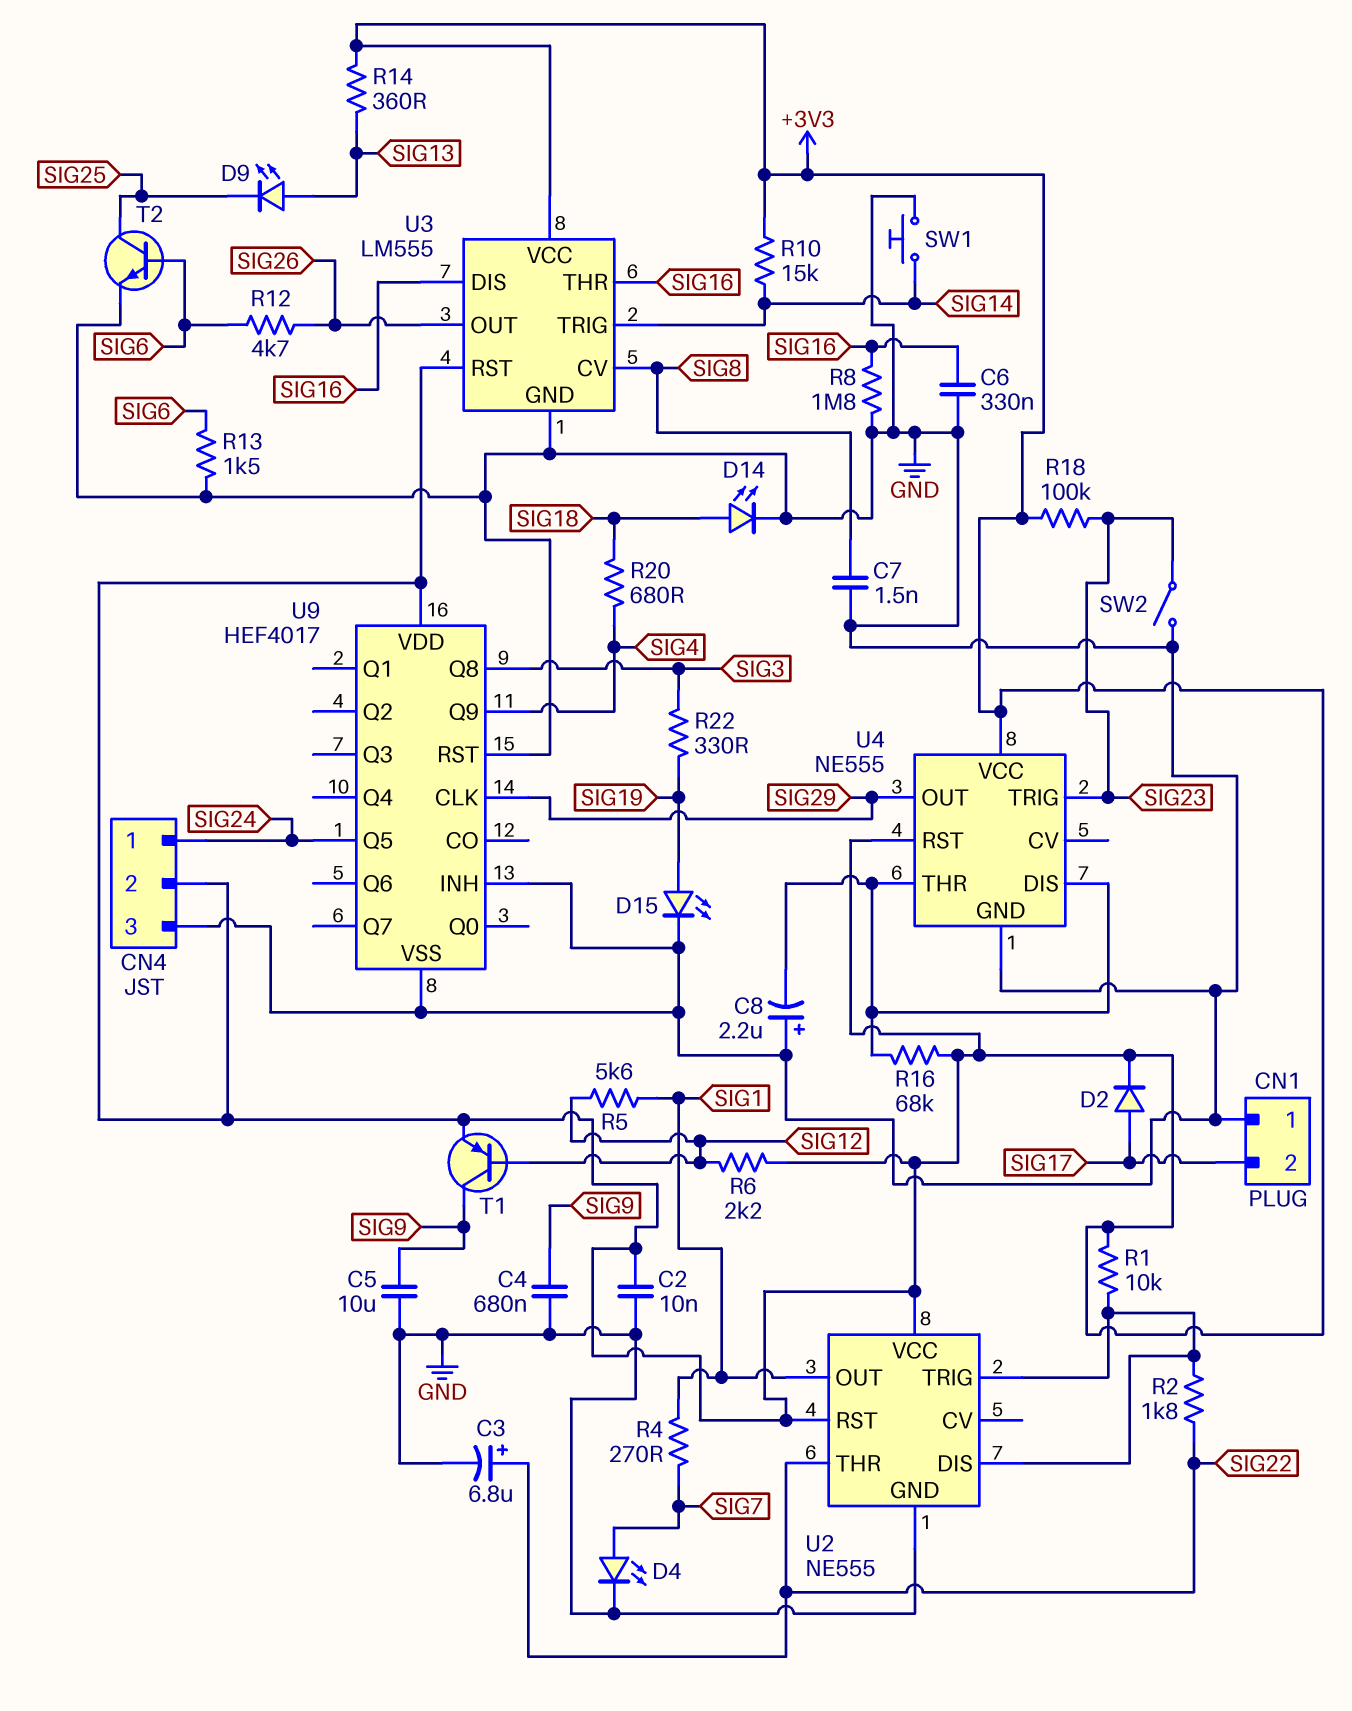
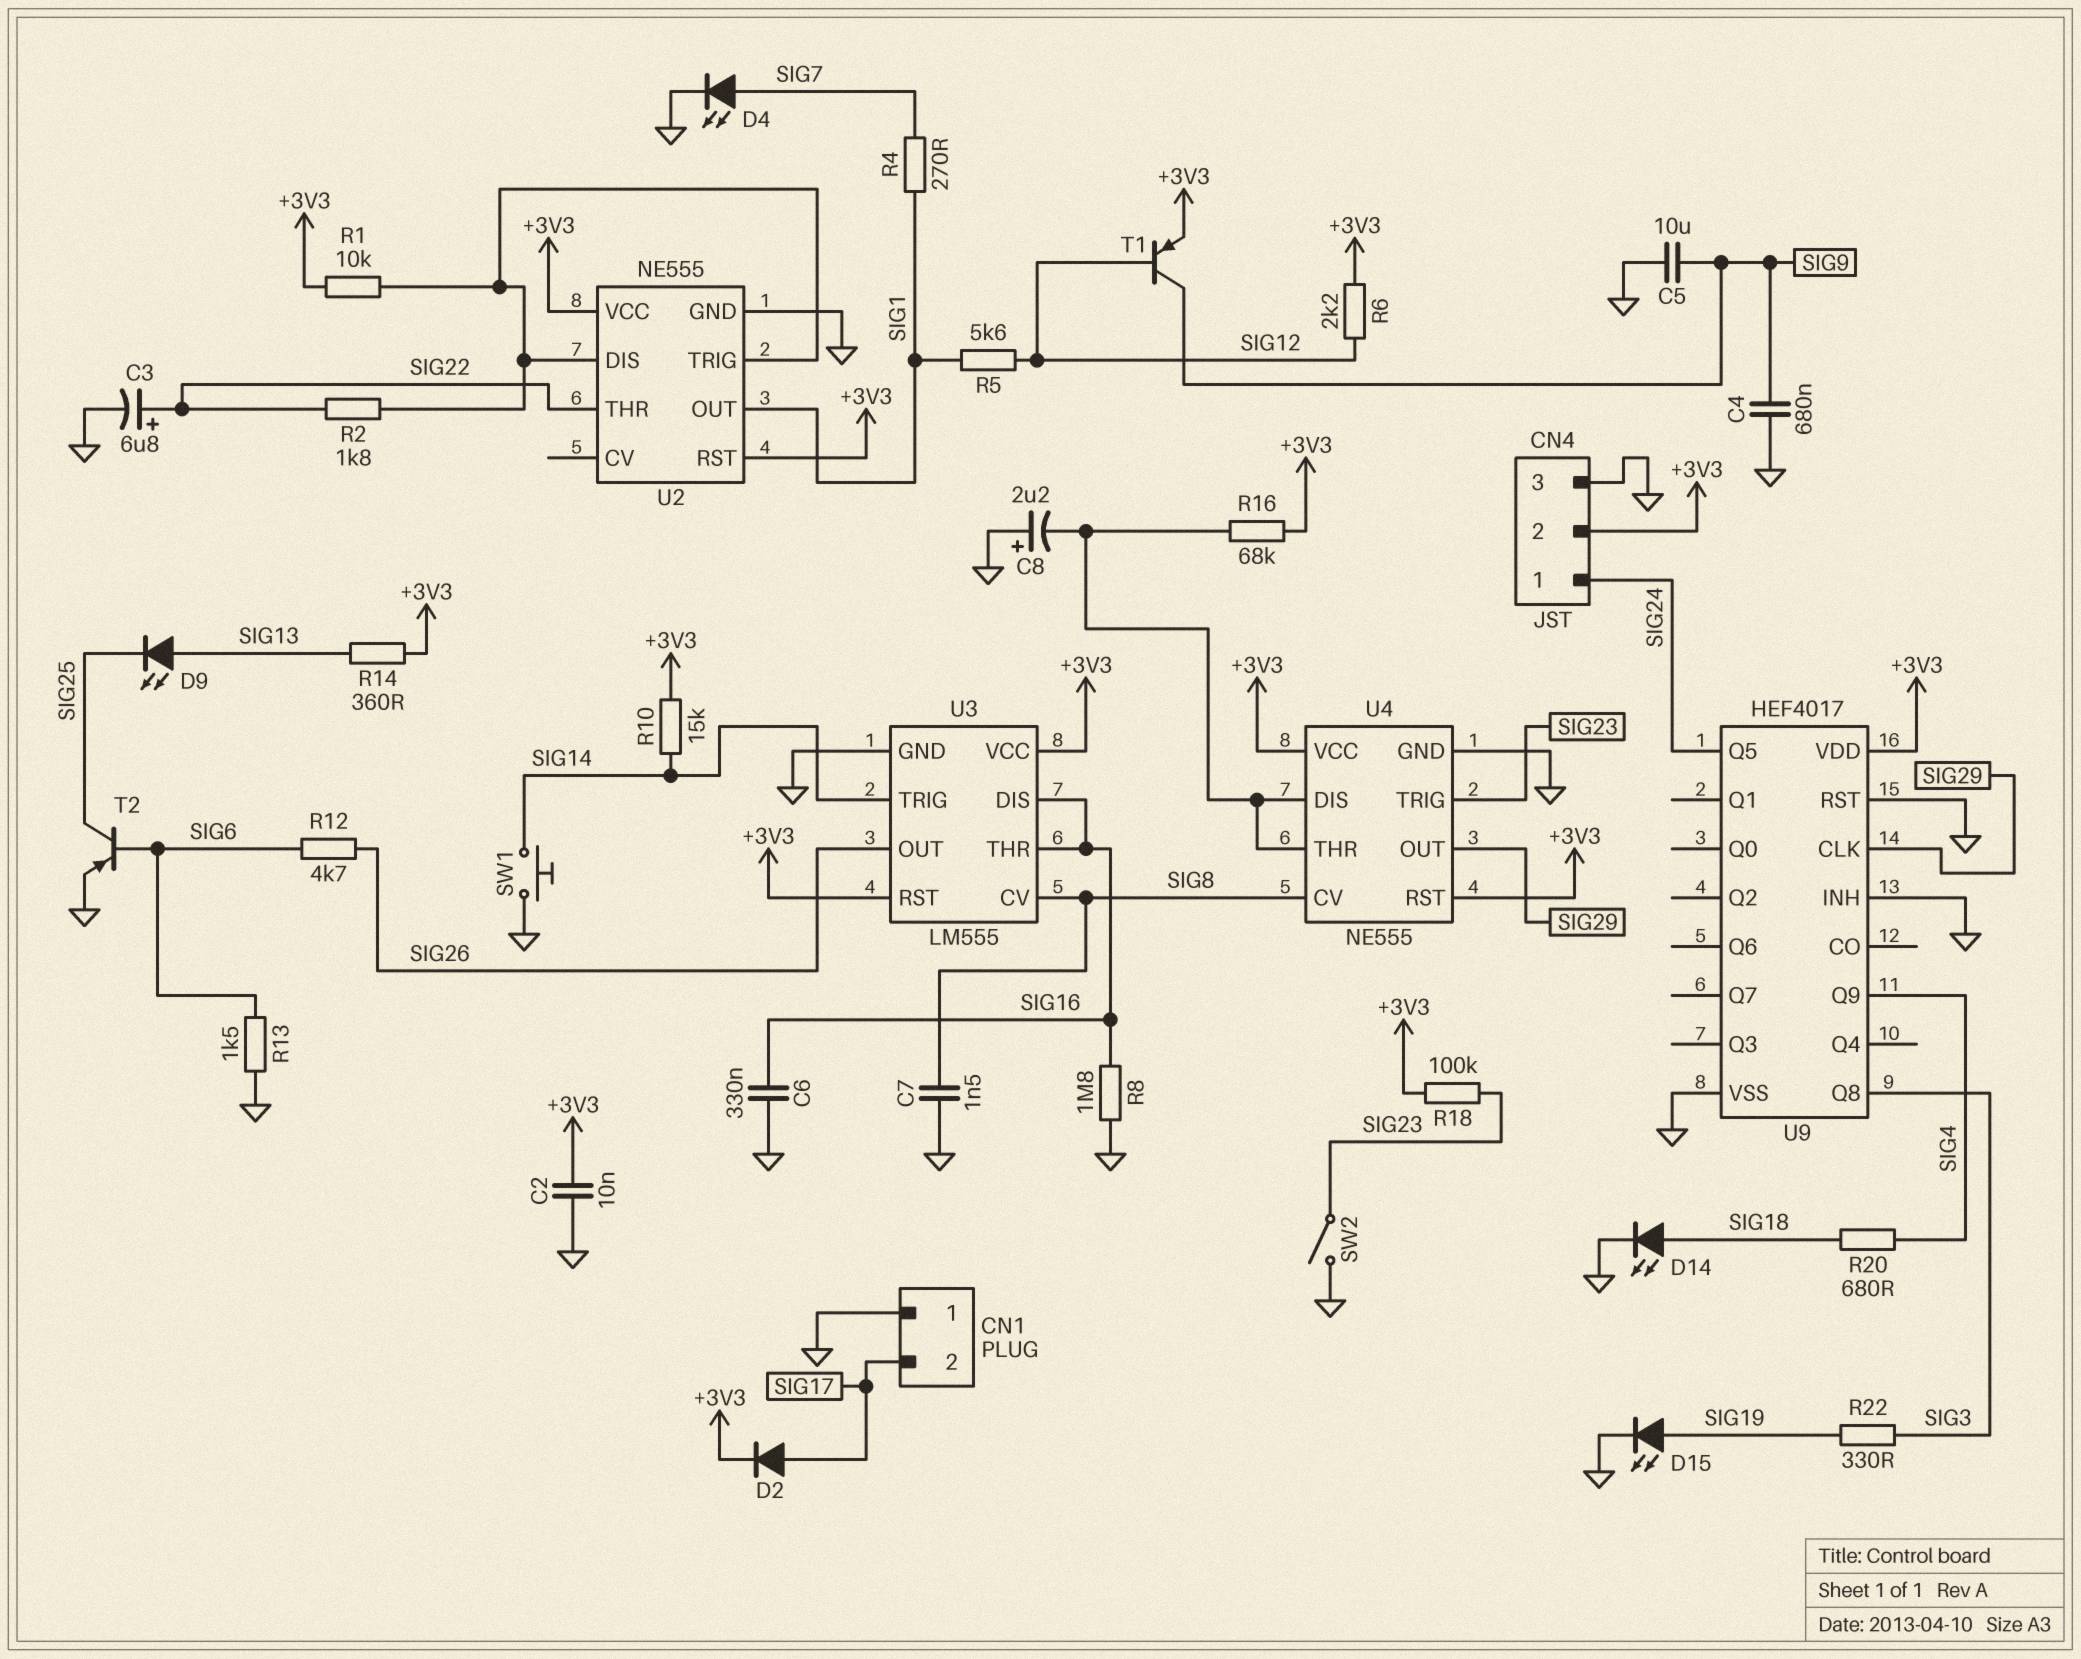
T2: NPN (B SIG6, C SIG25, E GND) -> PNP (B SIG6, C SIG25, E GND)
U4 pin CV: none -> SIG8

